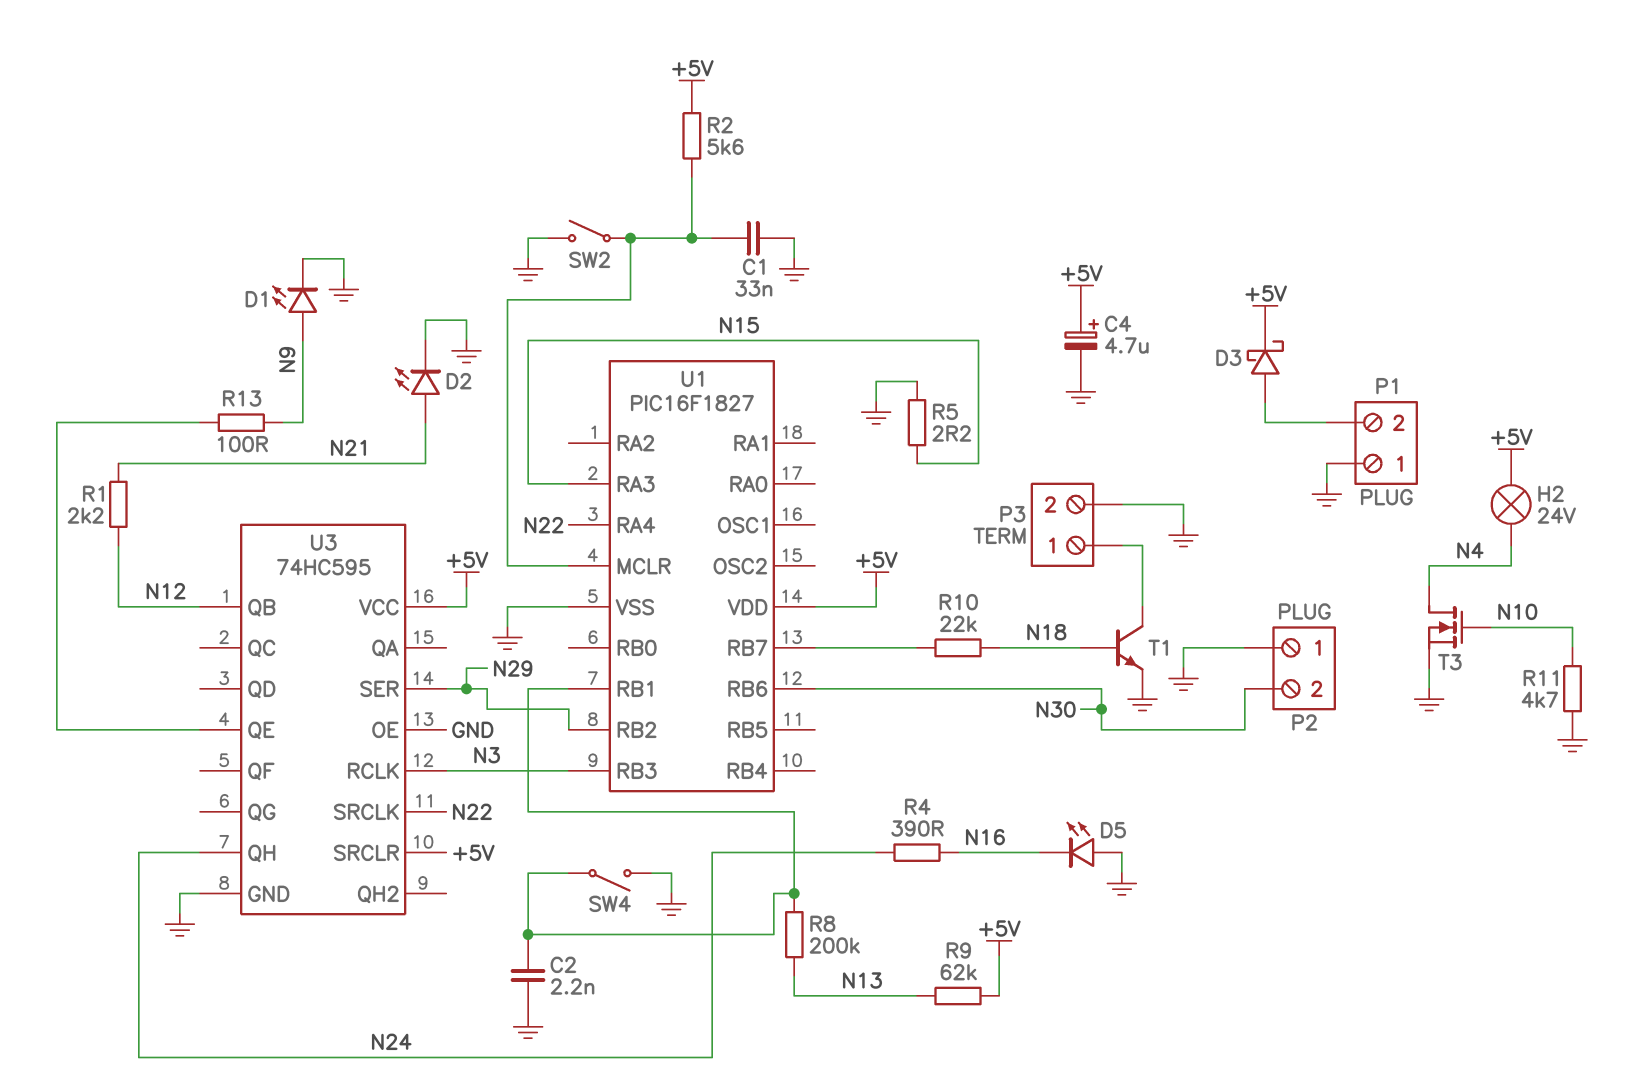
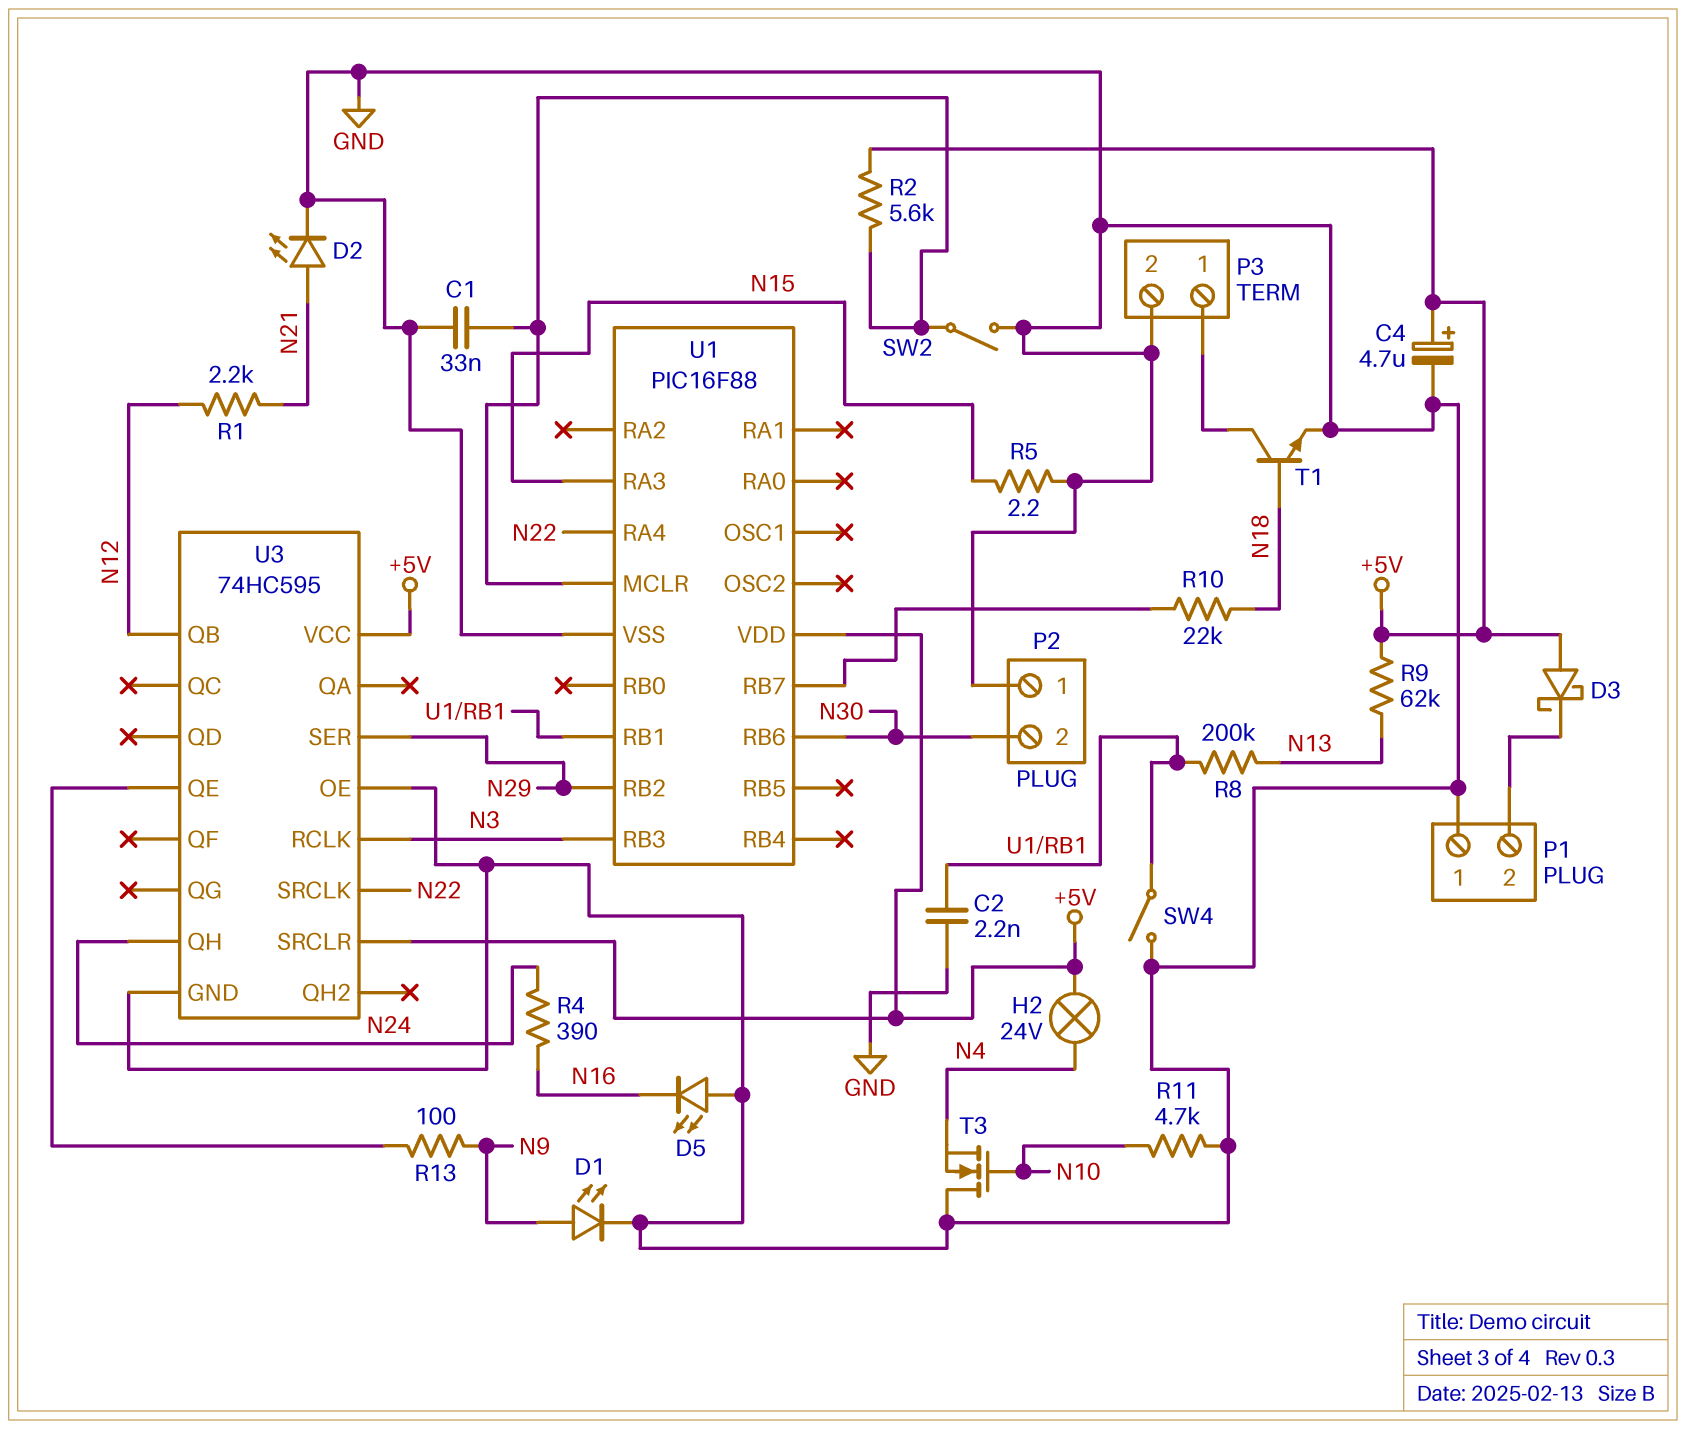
D3: schottky (A P1/2, K +5V) -> schottky (A +5V, K P1/2)
T3: NMOS (G N10, D N4, S GND) -> NMOS (G N10, D GND, S N4)
U1: PIC16F1827 -> PIC16F88

